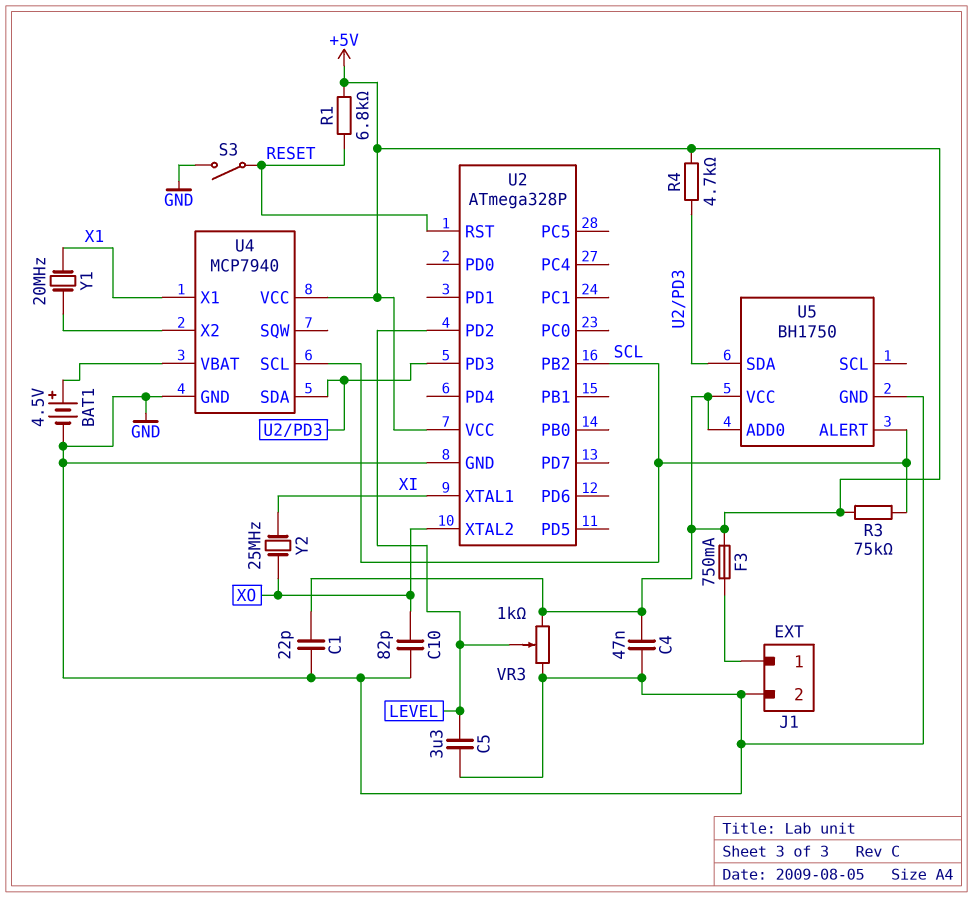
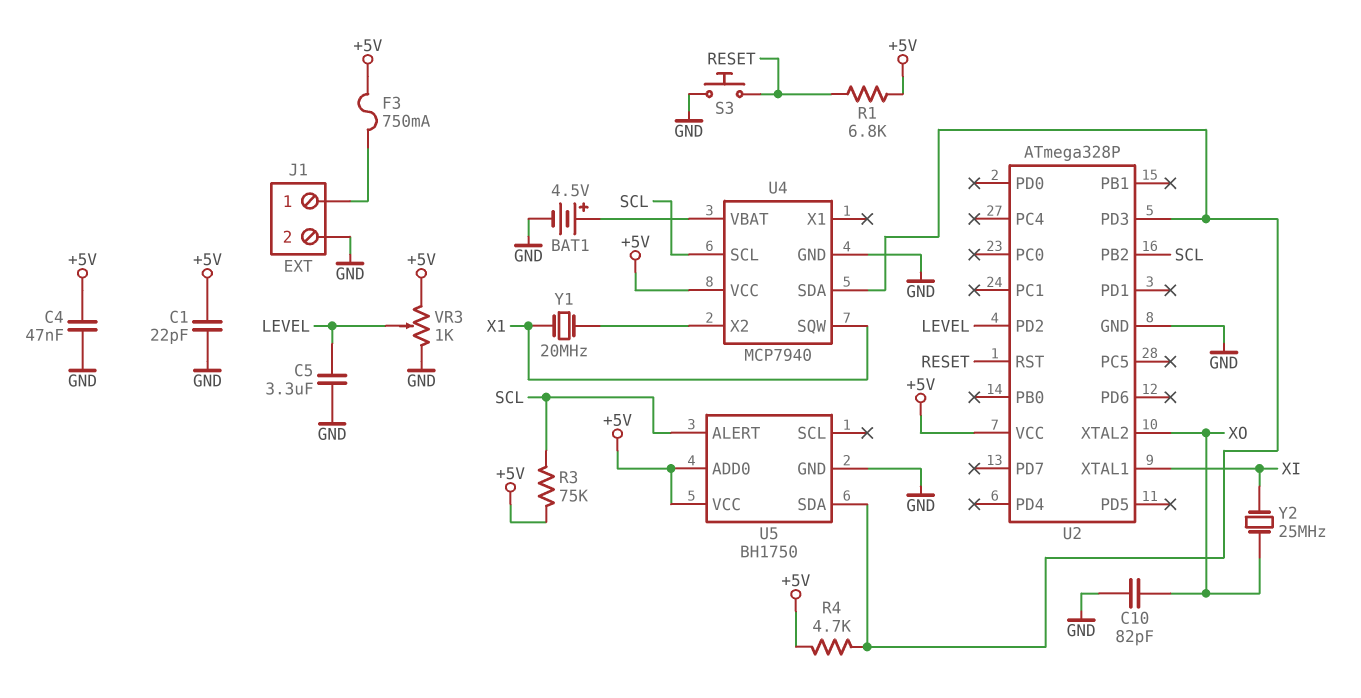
S3: switch (GND, RESET) -> button (GND, RESET)
U4 pin SQW: none -> X1
U4 pin X1: X1 -> none

